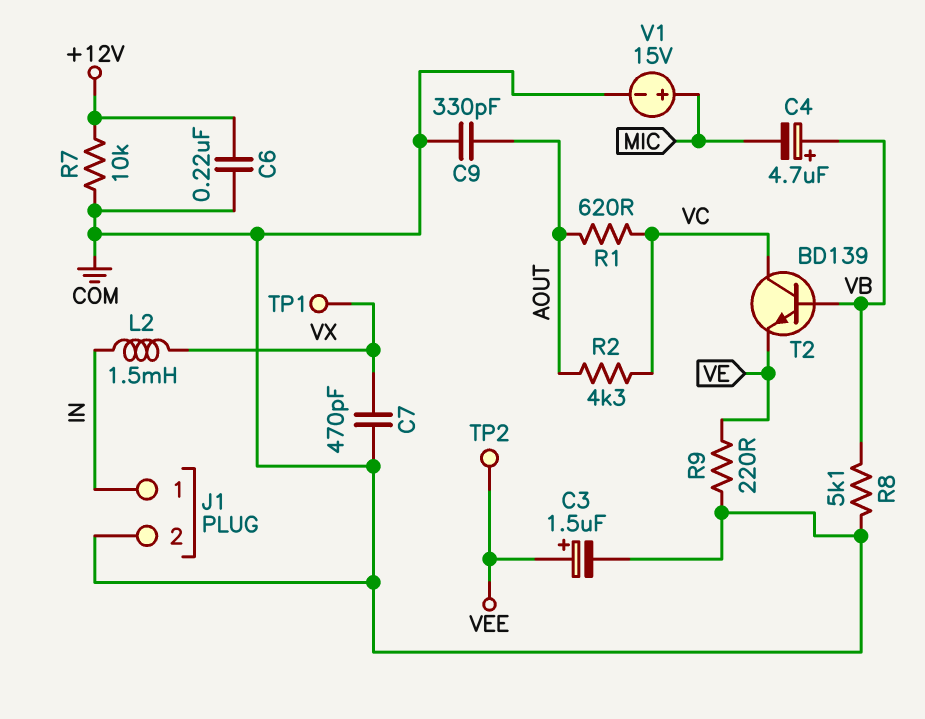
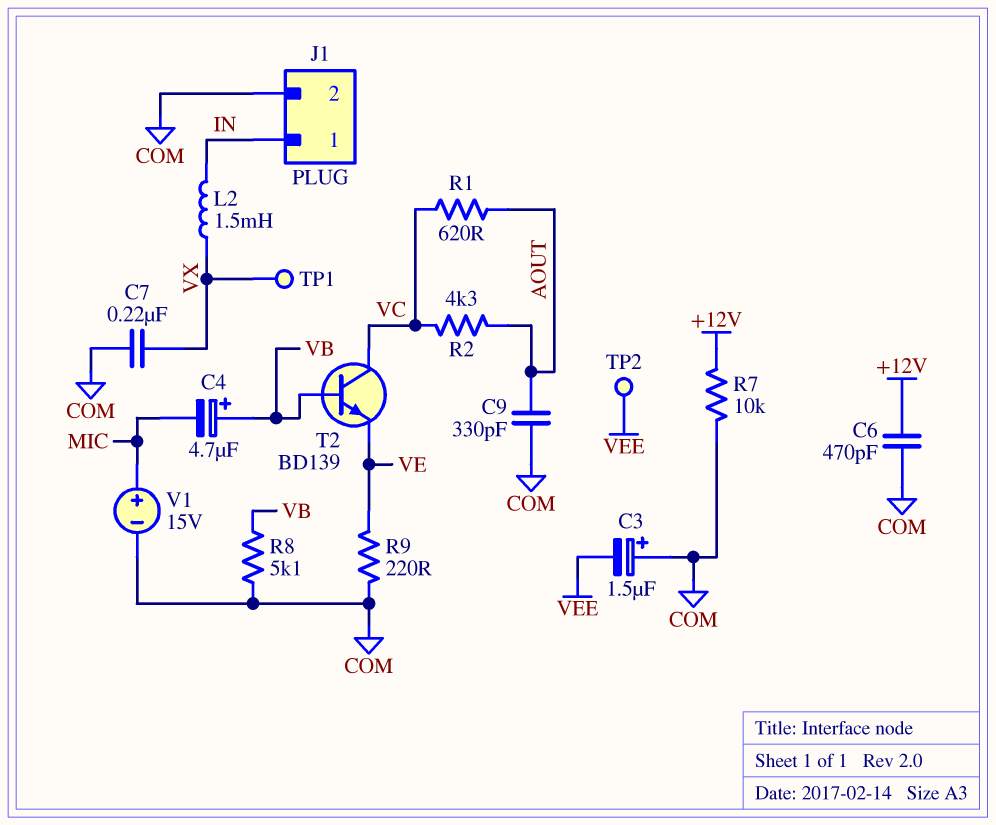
C3: 1.5uF (plus VEE, minus COM) -> 1.5uF (plus COM, minus VEE)
C6: 220nF (+12V, COM) -> 470pF (+12V, COM)
C7: 470pF (COM, VX) -> 220nF (COM, VX)

